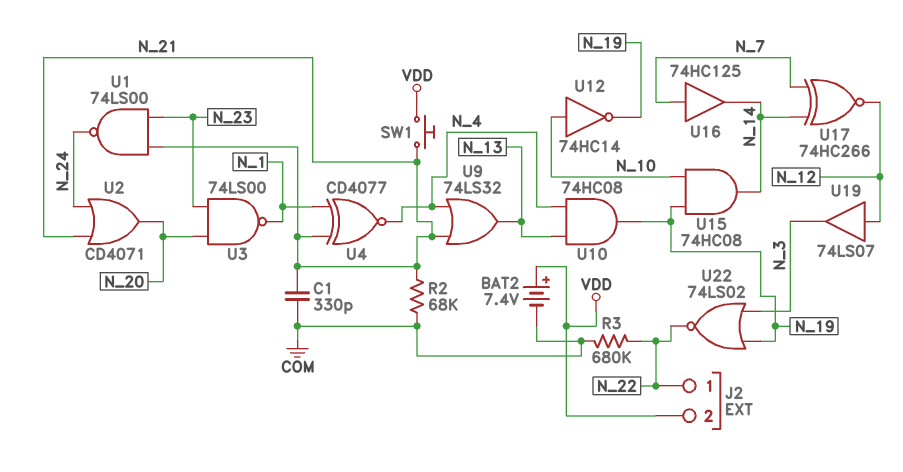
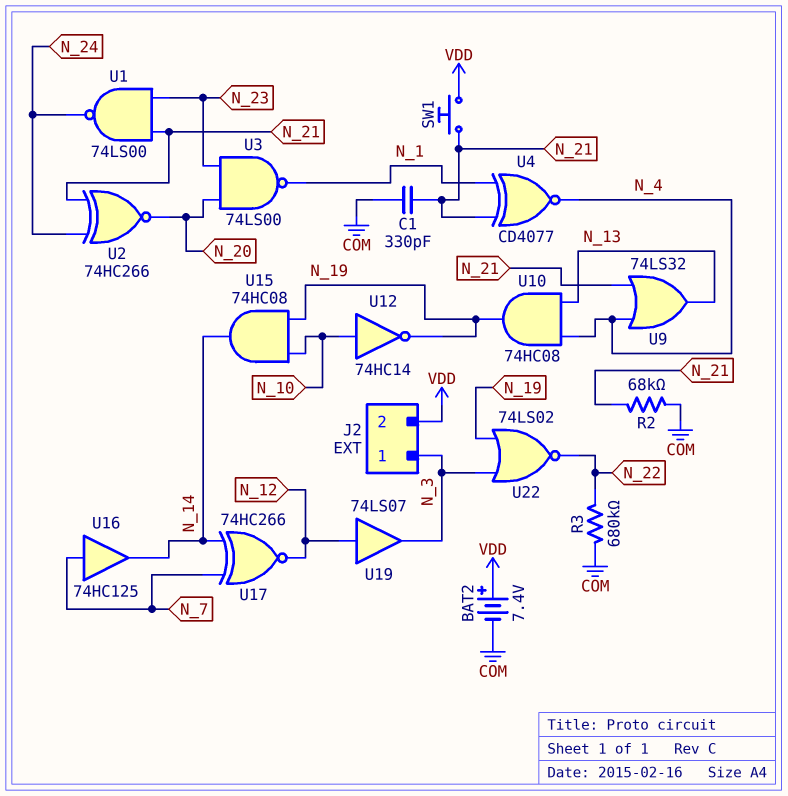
J2 pin 1: N_22 -> N_3
U2: OR CD4071 (in N_21, in N_24, out N_20) -> XNOR 74HC266 (in N_21, in N_24, out N_20)

